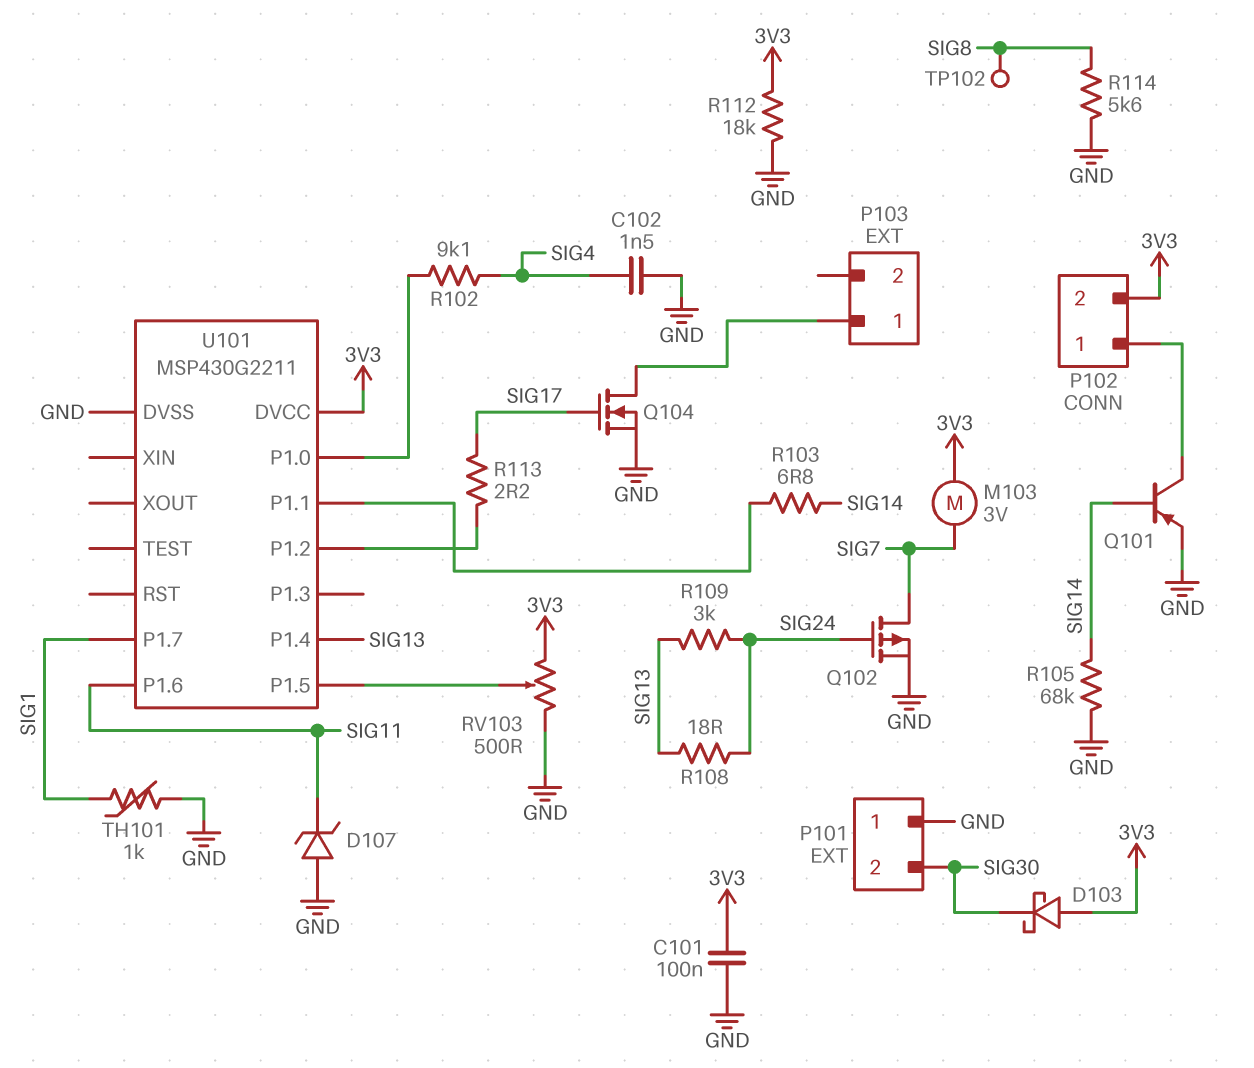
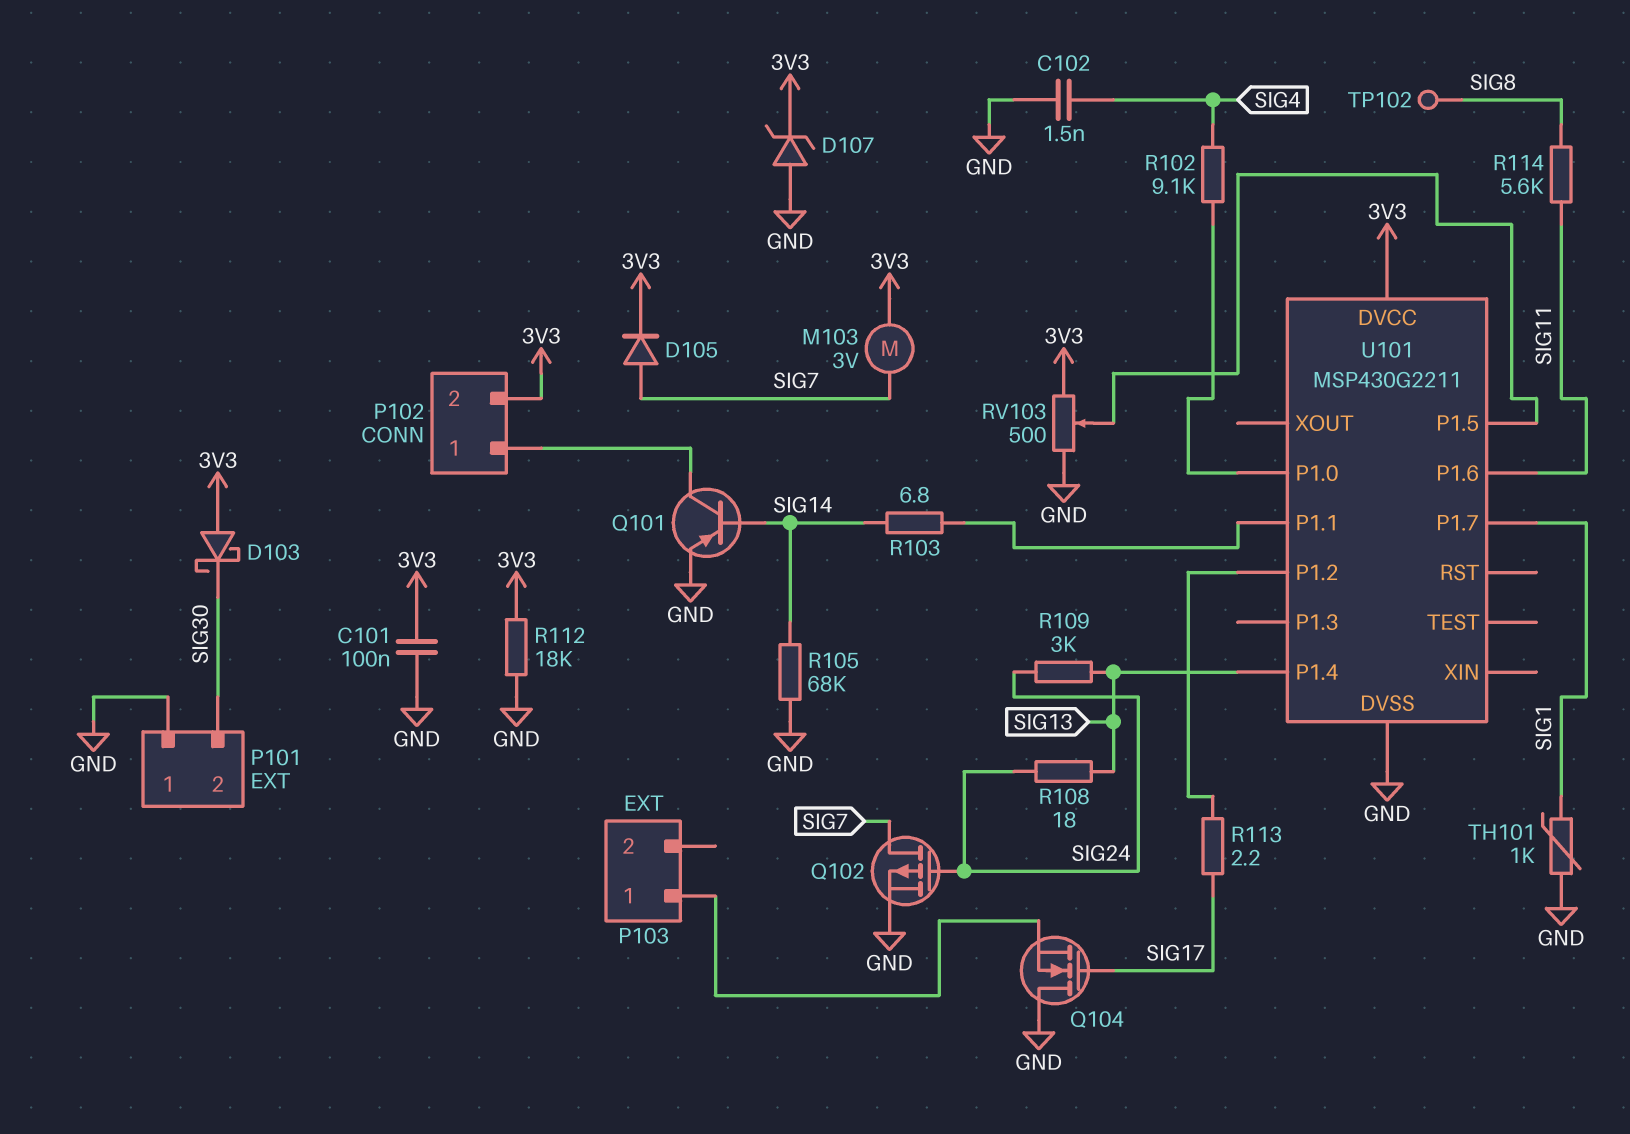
D105: none -> diode (A SIG7, K 3V3)
D107: zener (A GND, K SIG11) -> zener (A GND, K 3V3)
Q104: NMOS (G SIG17, D P103/1, S GND) -> NMOS (G SIG17, D GND, S P103/1)
R114: 5.6k (GND, SIG8) -> 5.6k (SIG8, SIG11)

